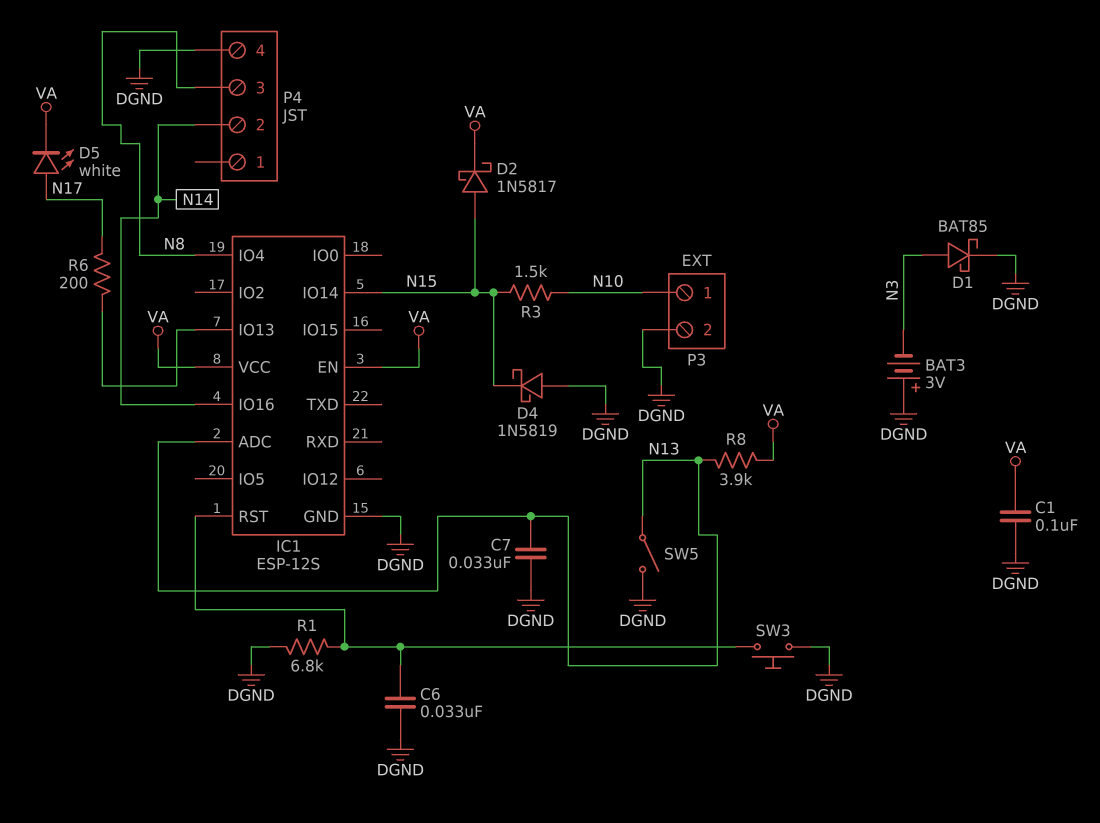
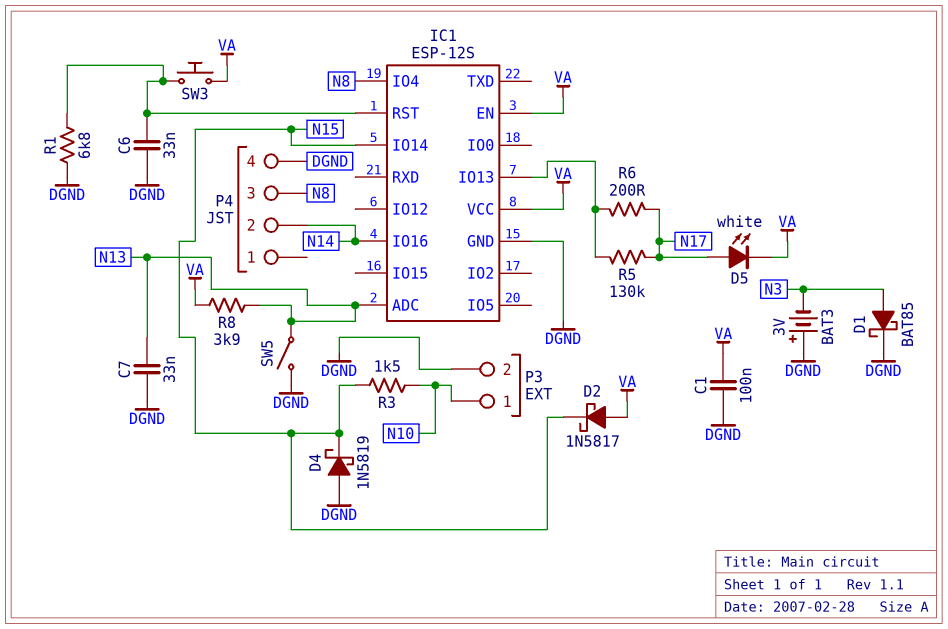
D2: schottky 1N5817 (A N15, K VA) -> schottky 1N5817 (A VA, K N15)
R5: none -> 130k (IC1/IO13, N17)
SW3: button (DGND, IC1/RST) -> button (IC1/RST, VA)

